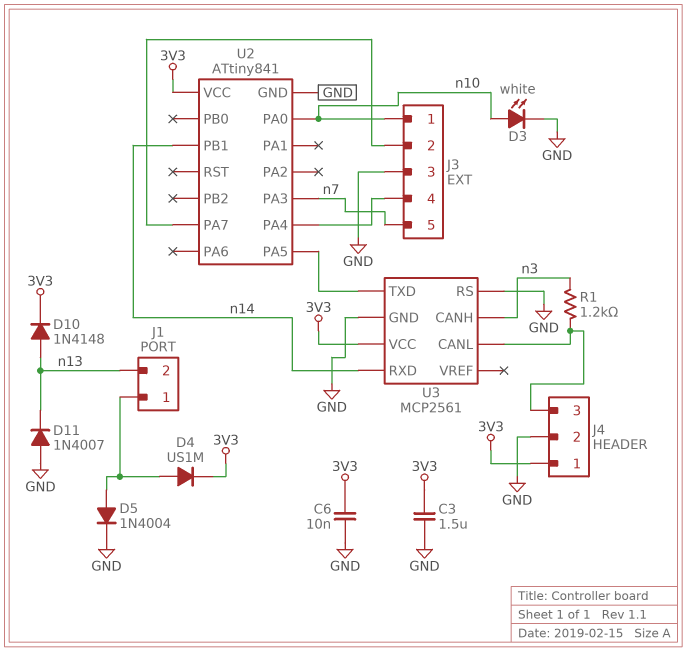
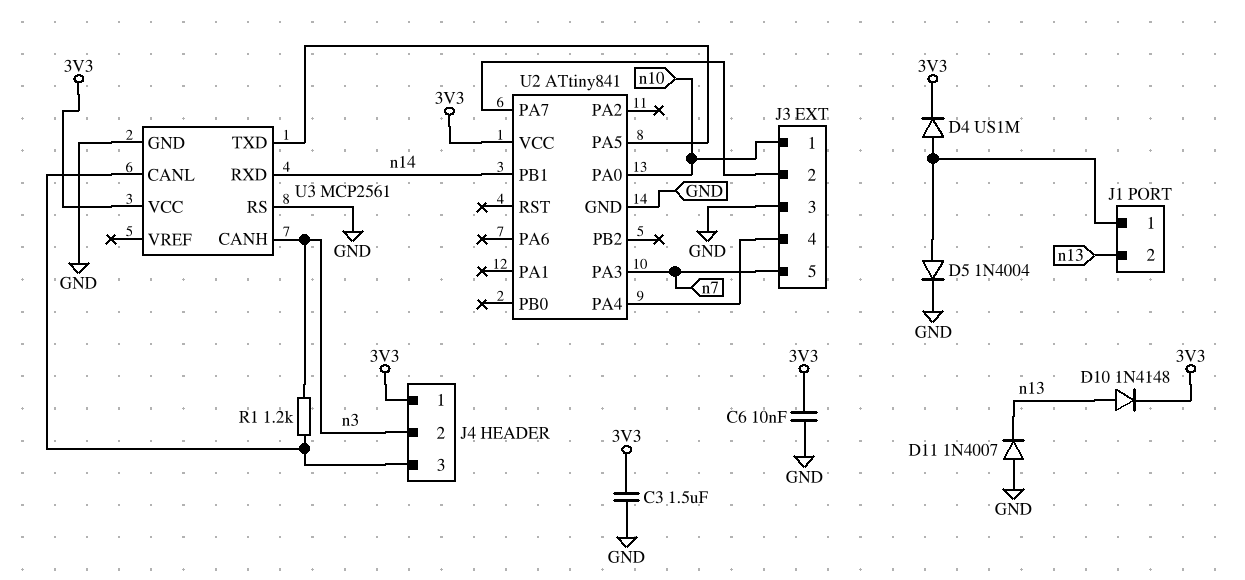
D3: LED white (A n10, K GND) -> none
J4 pin 2: GND -> n3

